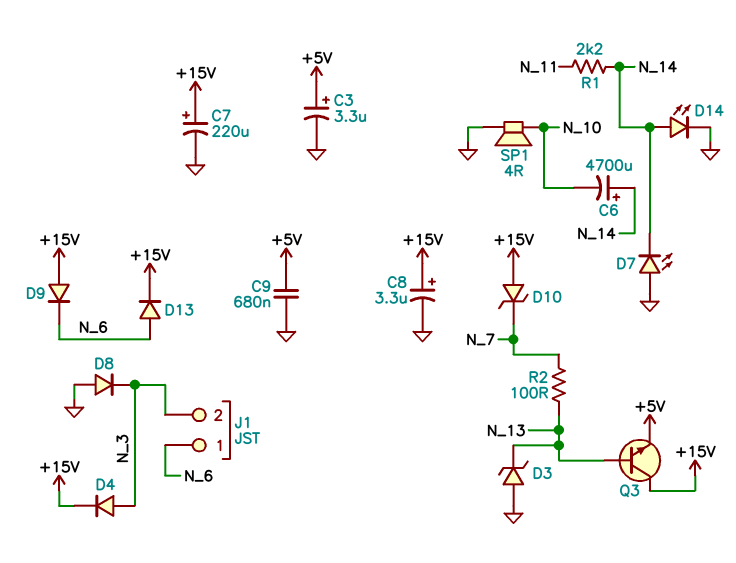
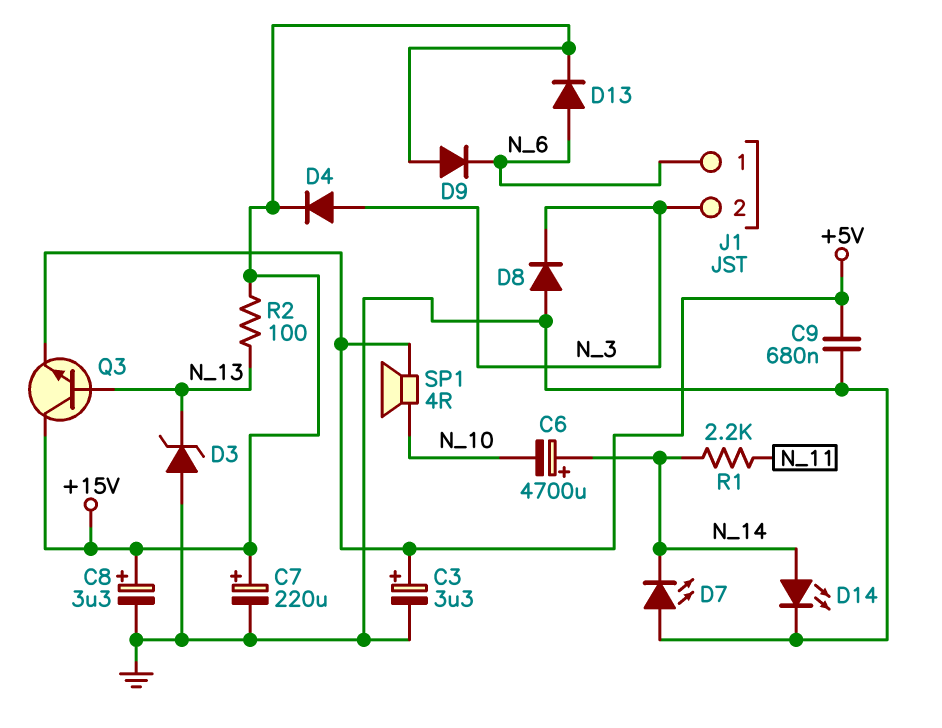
D10: zener (A +15V, K N_7) -> none
R2: 100 (N_7, N_13) -> 100 (+15V, N_13)
SP1: speaker 4R (GND, N_10) -> speaker 4R (+5V, N_10)

